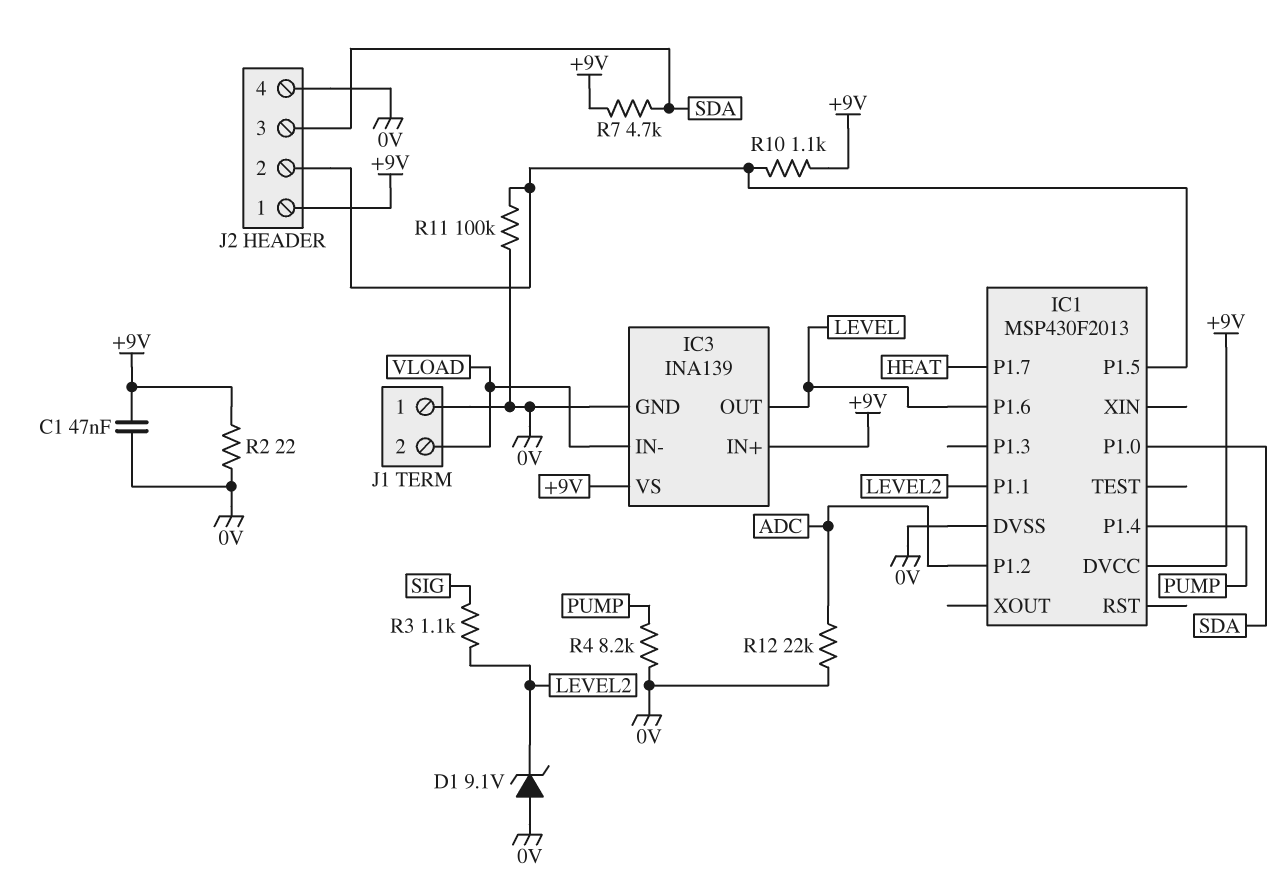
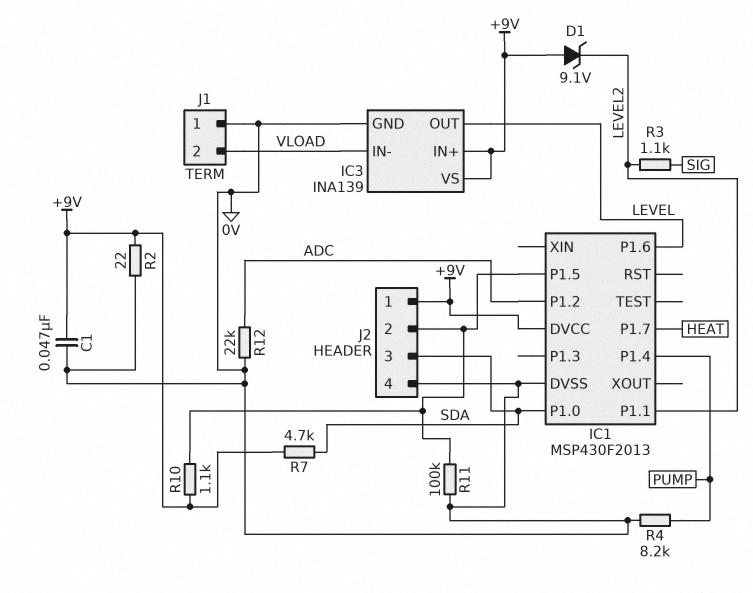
D1: zener 9.1V (A 0V, K LEVEL2) -> zener 9.1V (A +9V, K LEVEL2)

